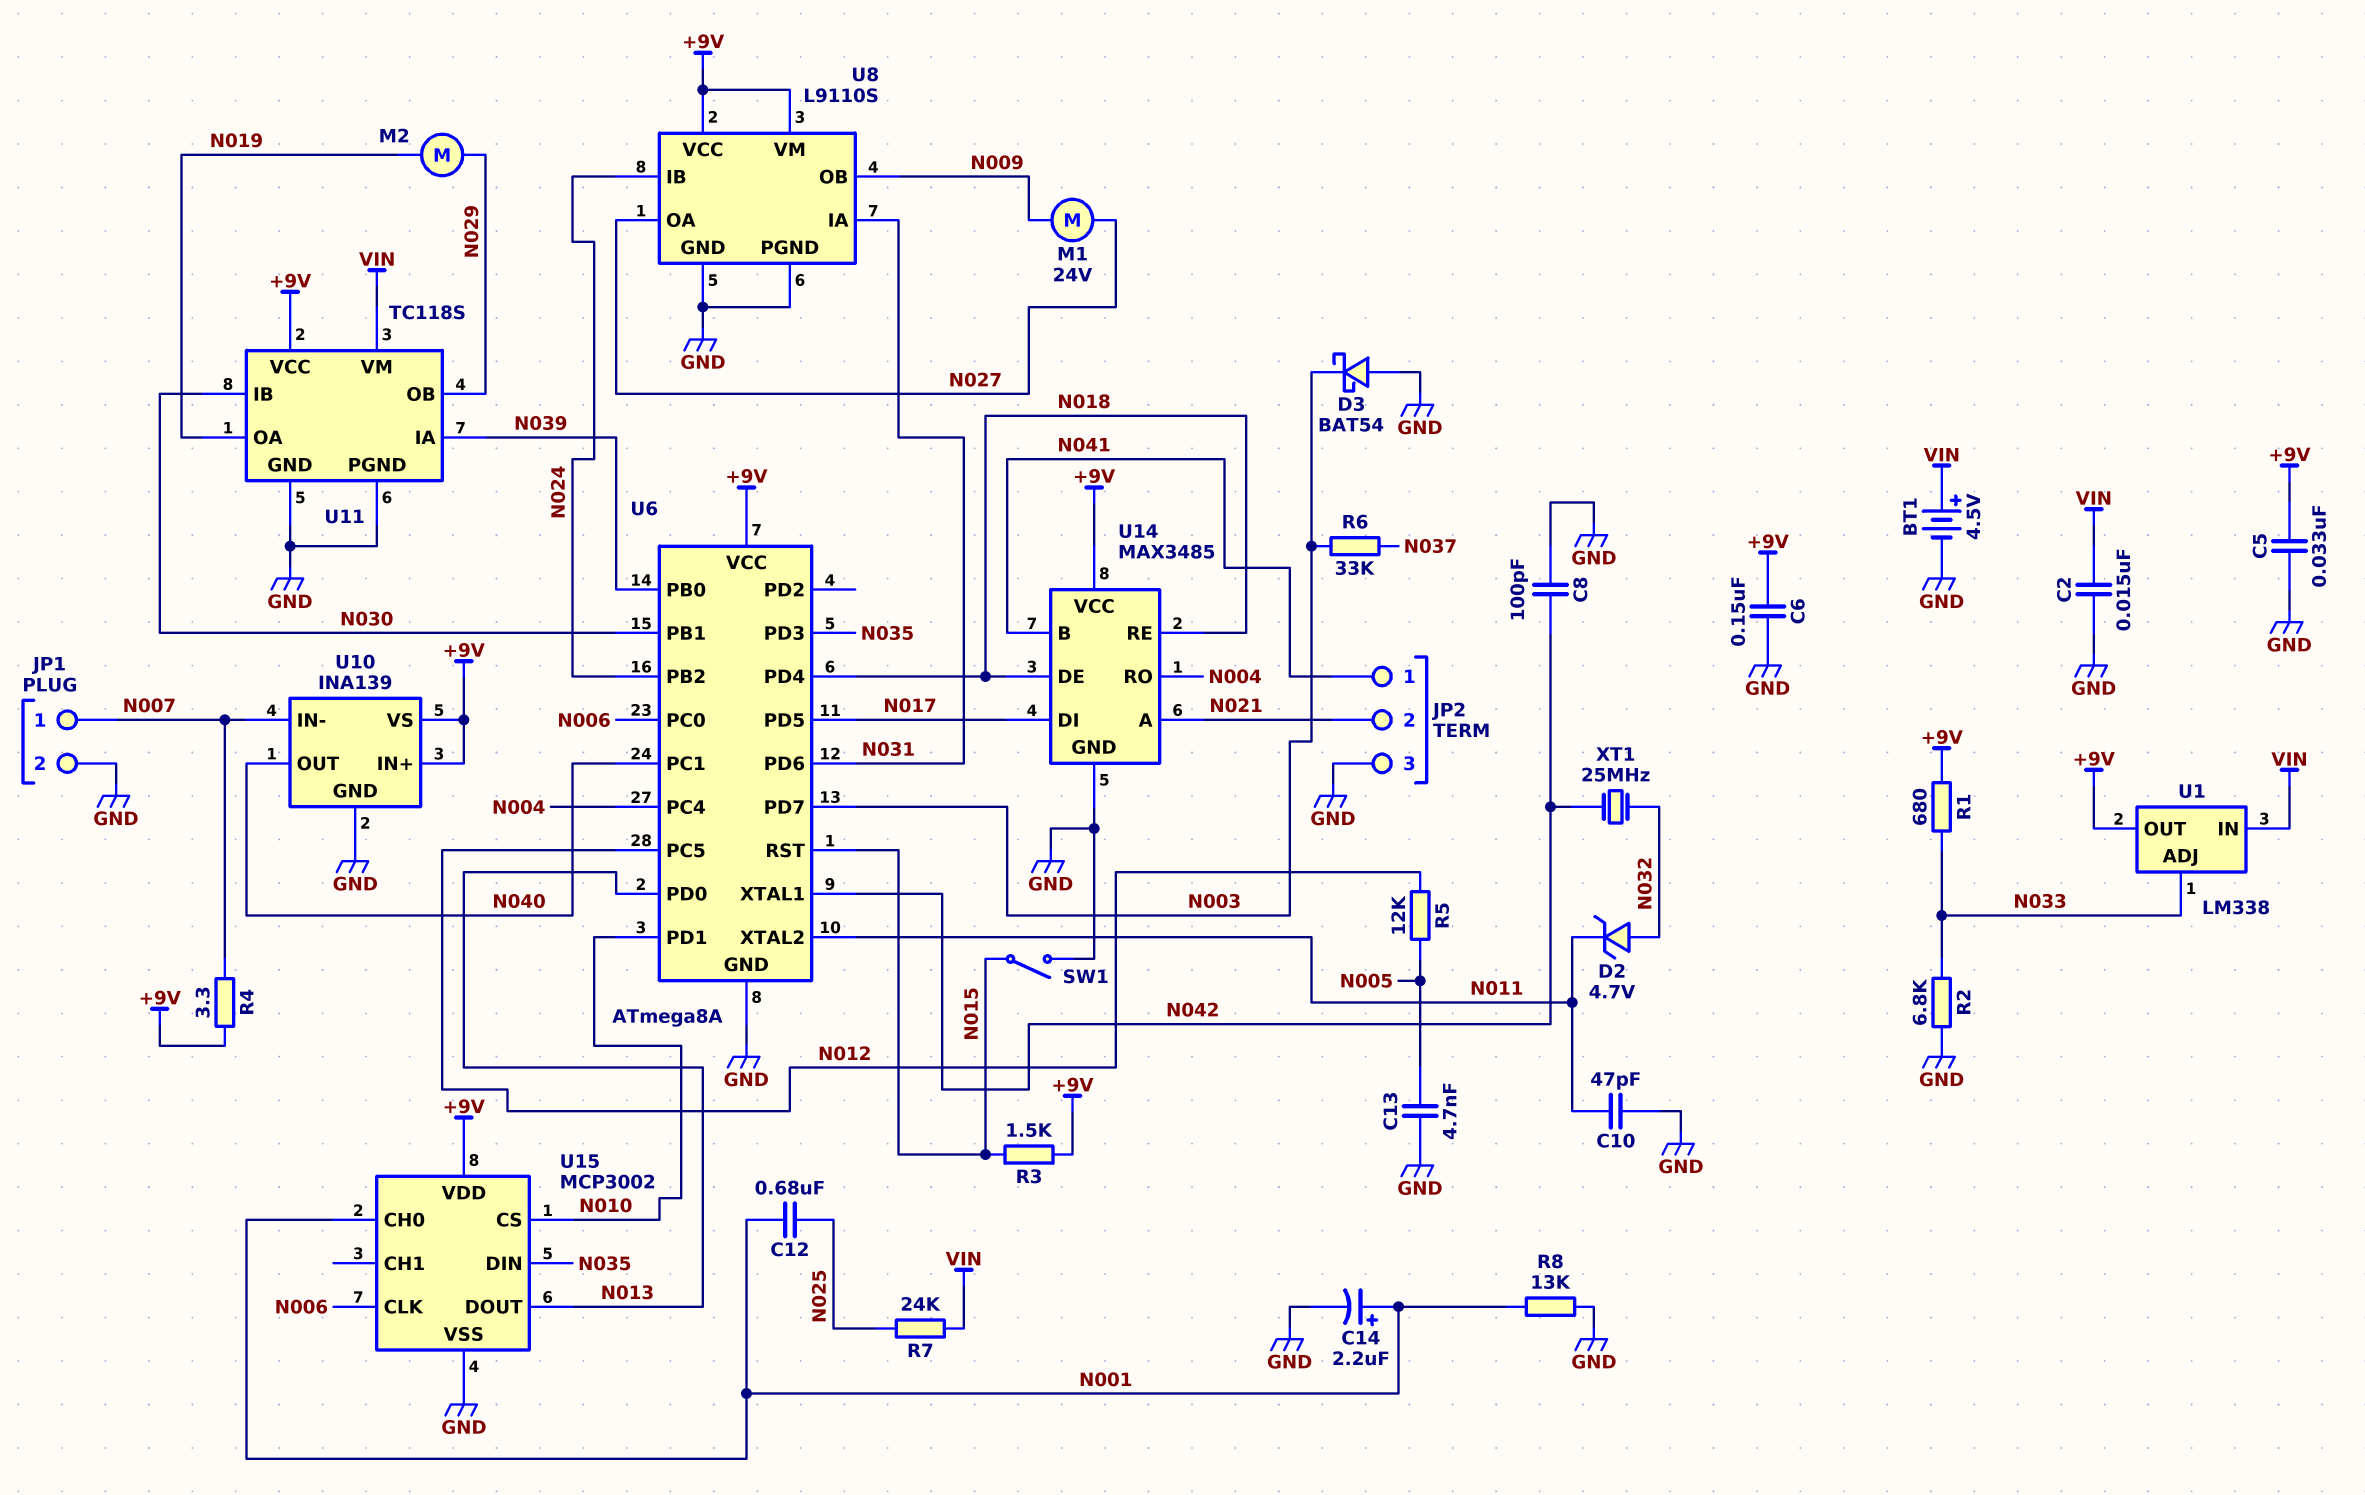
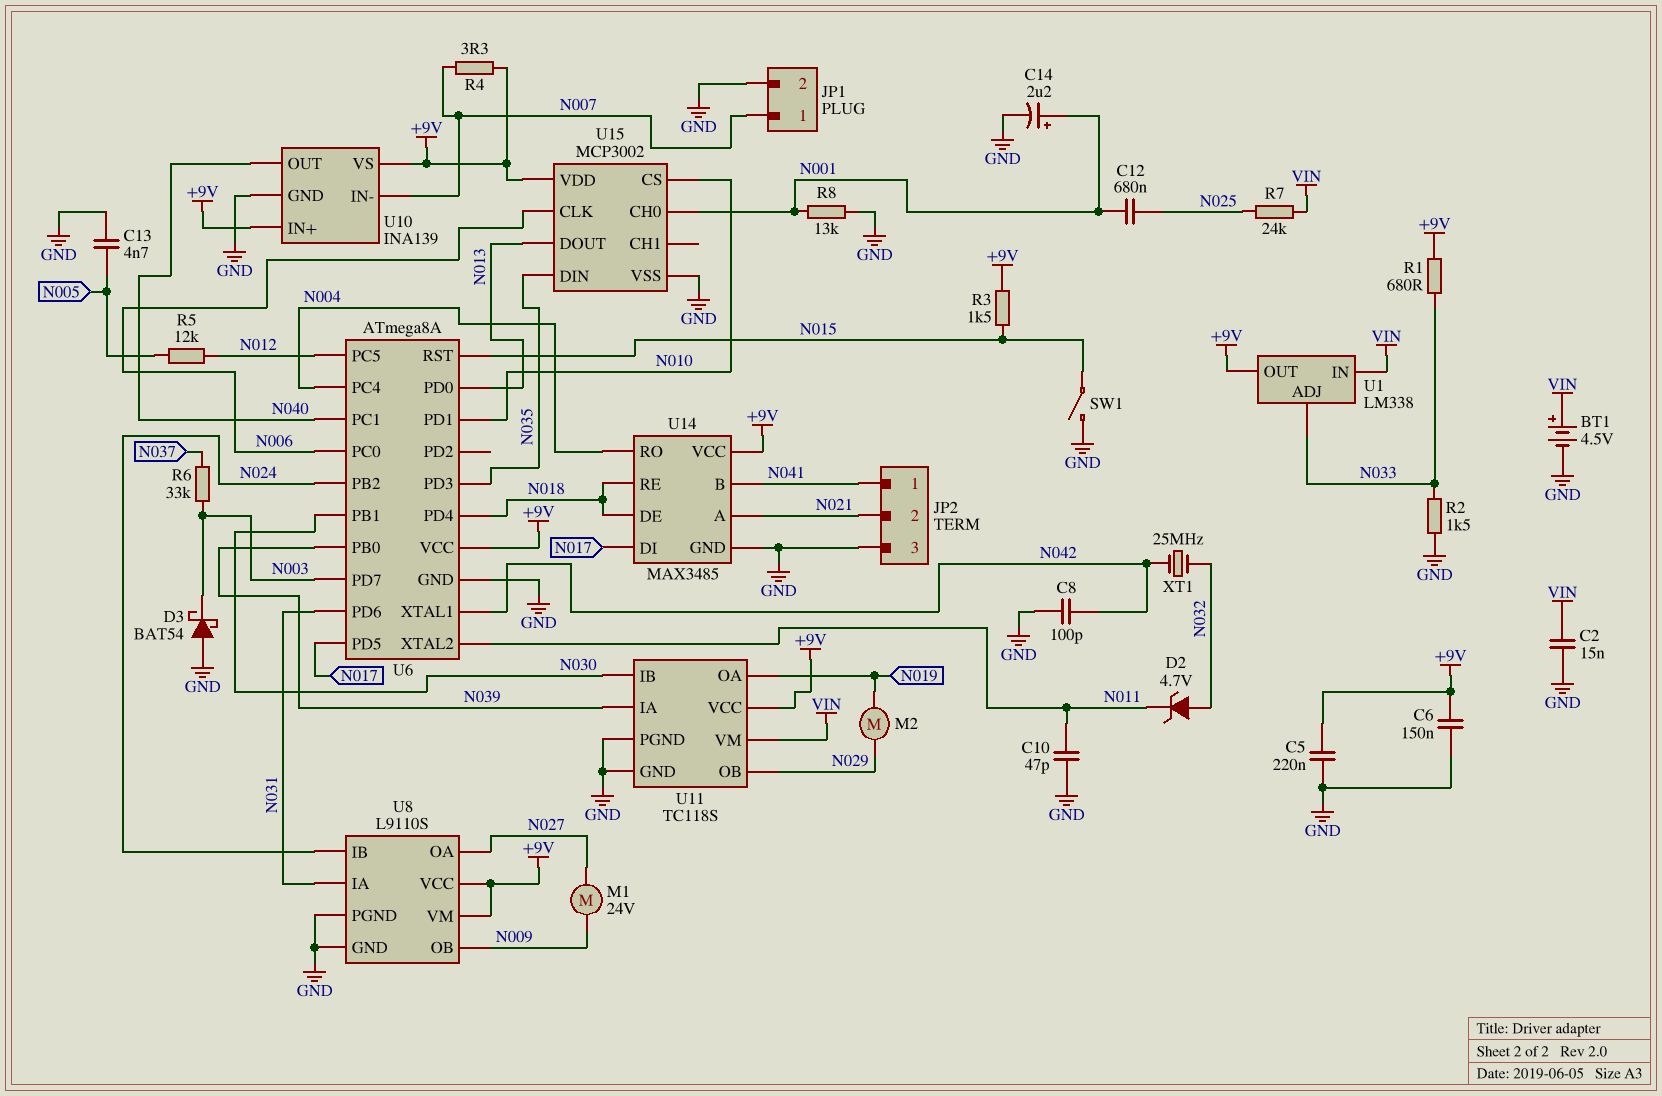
C5: 33nF (+9V, GND) -> 220nF (+9V, GND)
R2: 6.8k (GND, N033) -> 1.5k (GND, N033)

